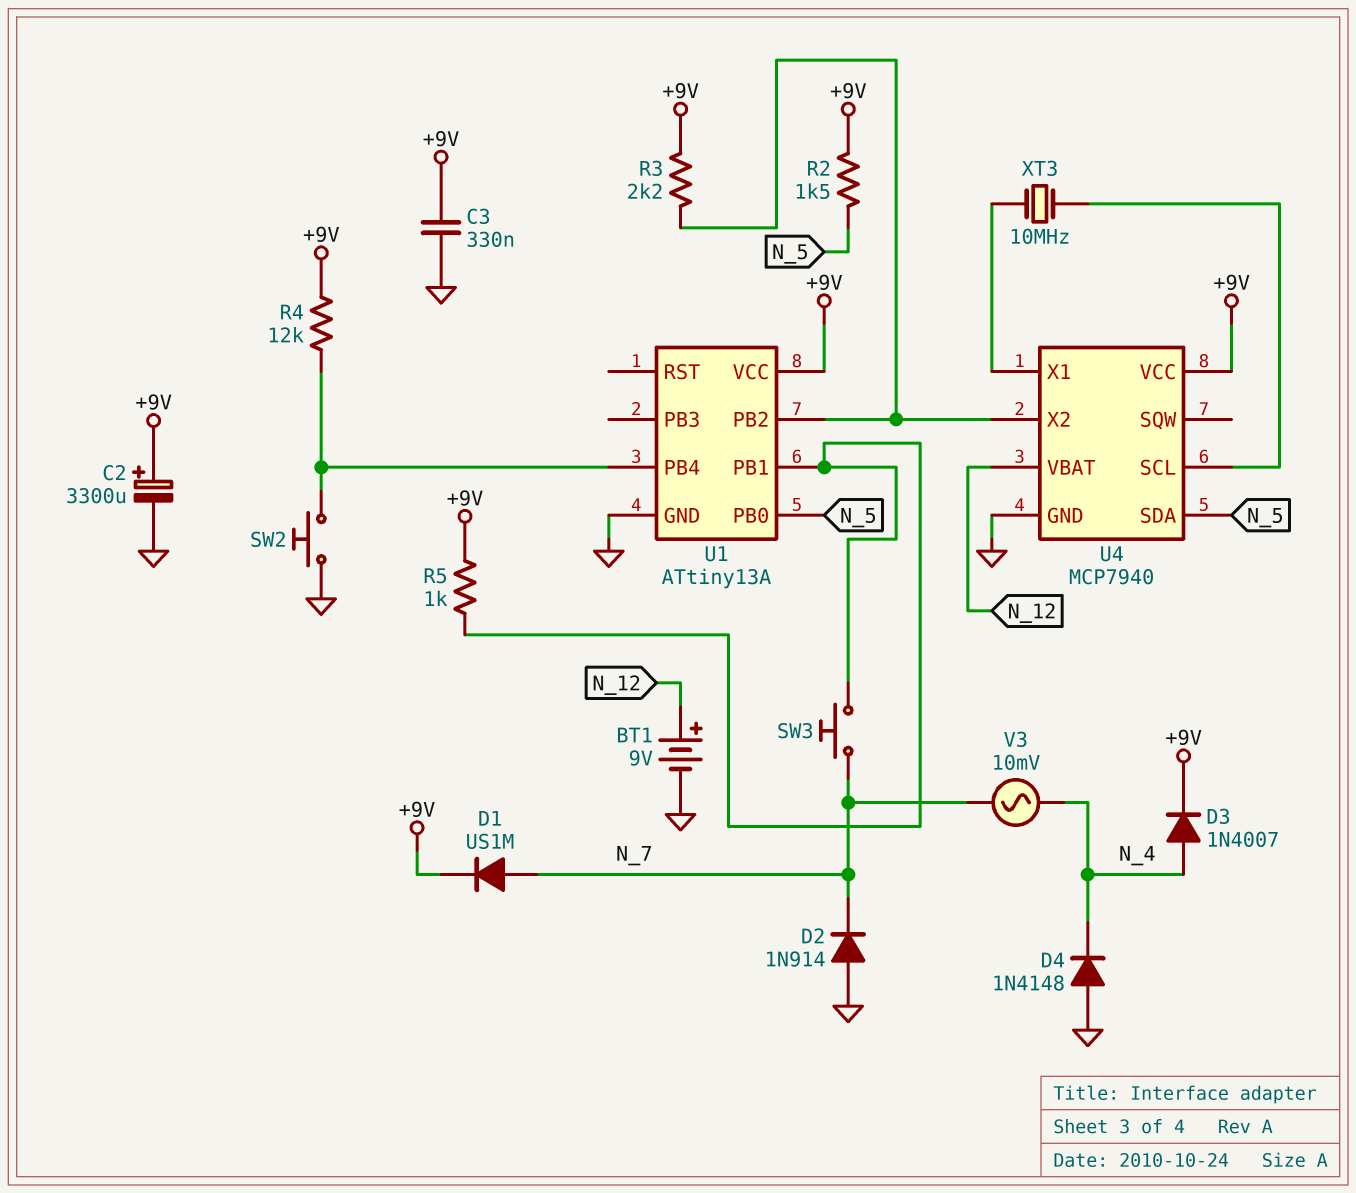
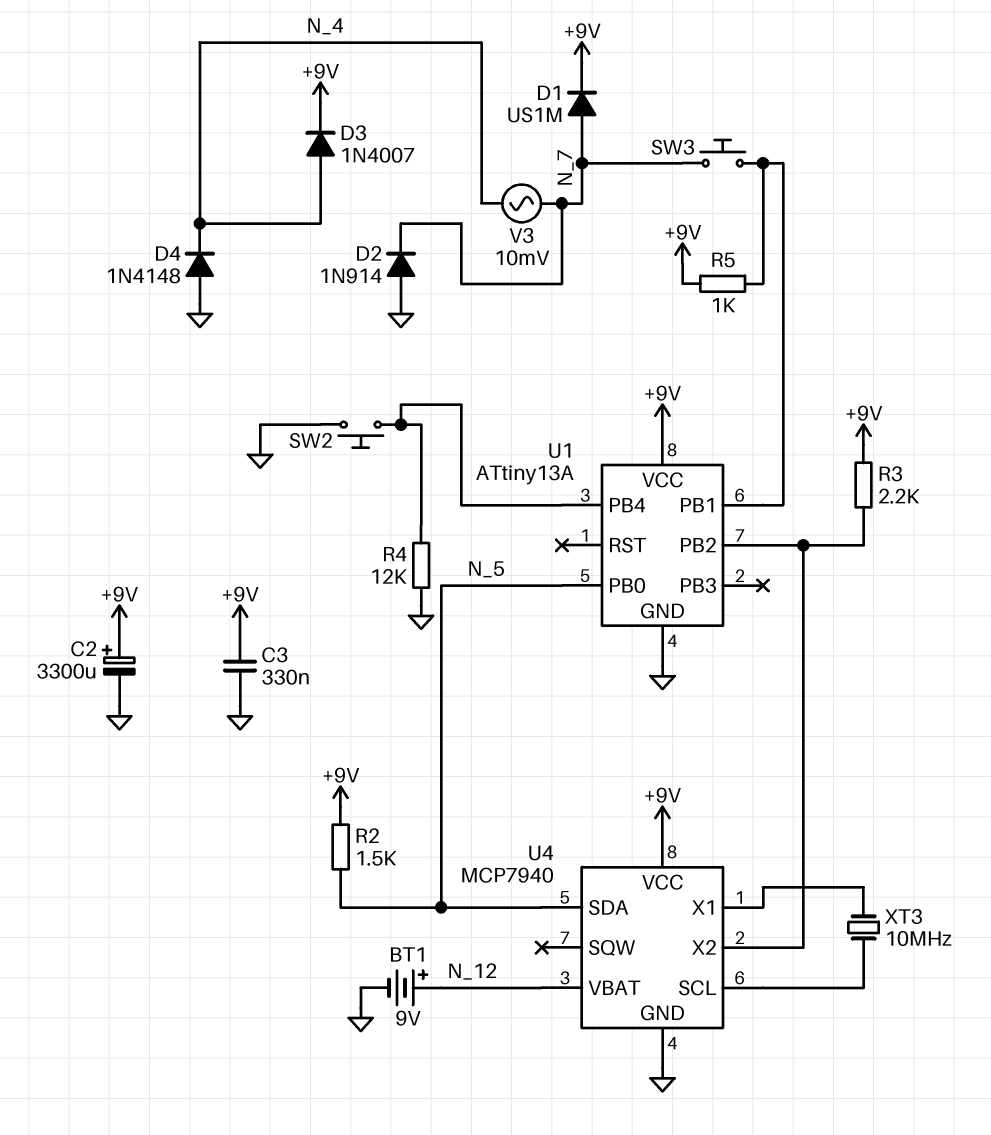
R4: 12k (+9V, U1/PB4) -> 12k (GND, U1/PB4)

